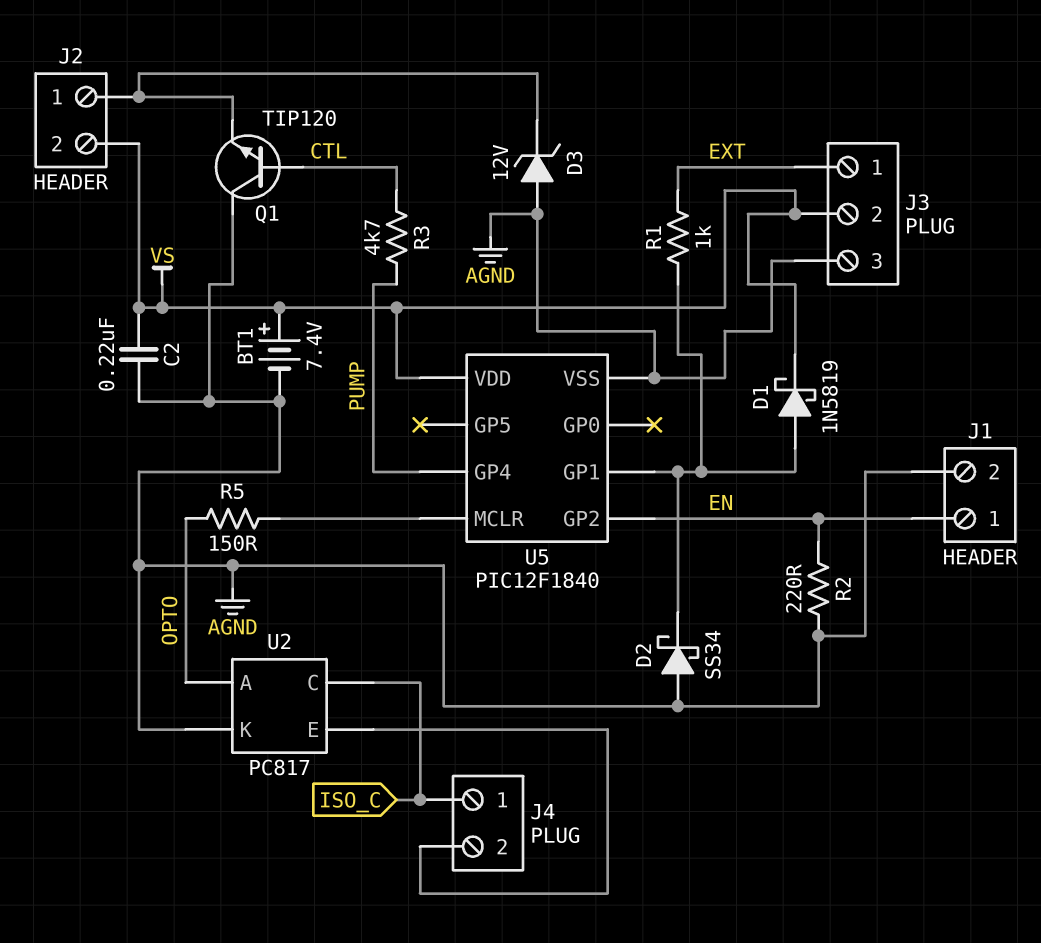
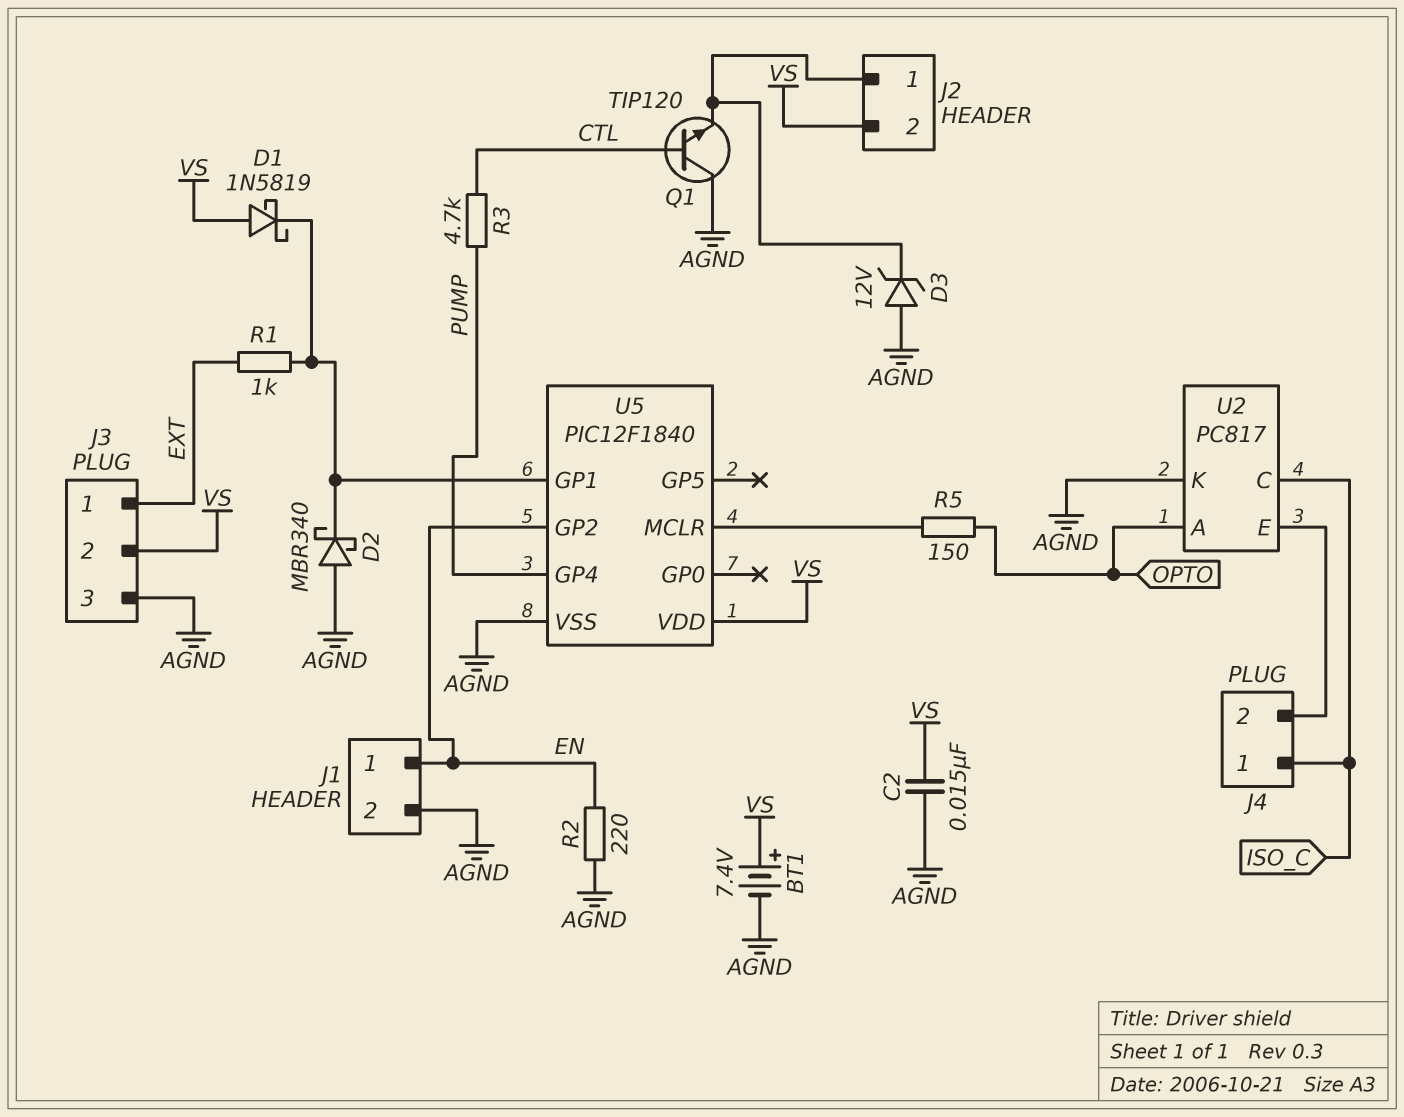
C2: 220nF (AGND, VS) -> 15nF (AGND, VS)
D1: schottky 1N5819 (A U5/GP1, K VS) -> schottky 1N5819 (A VS, K U5/GP1)
D2: schottky SS34 (A AGND, K U5/GP1) -> schottky MBR340 (A AGND, K U5/GP1)

